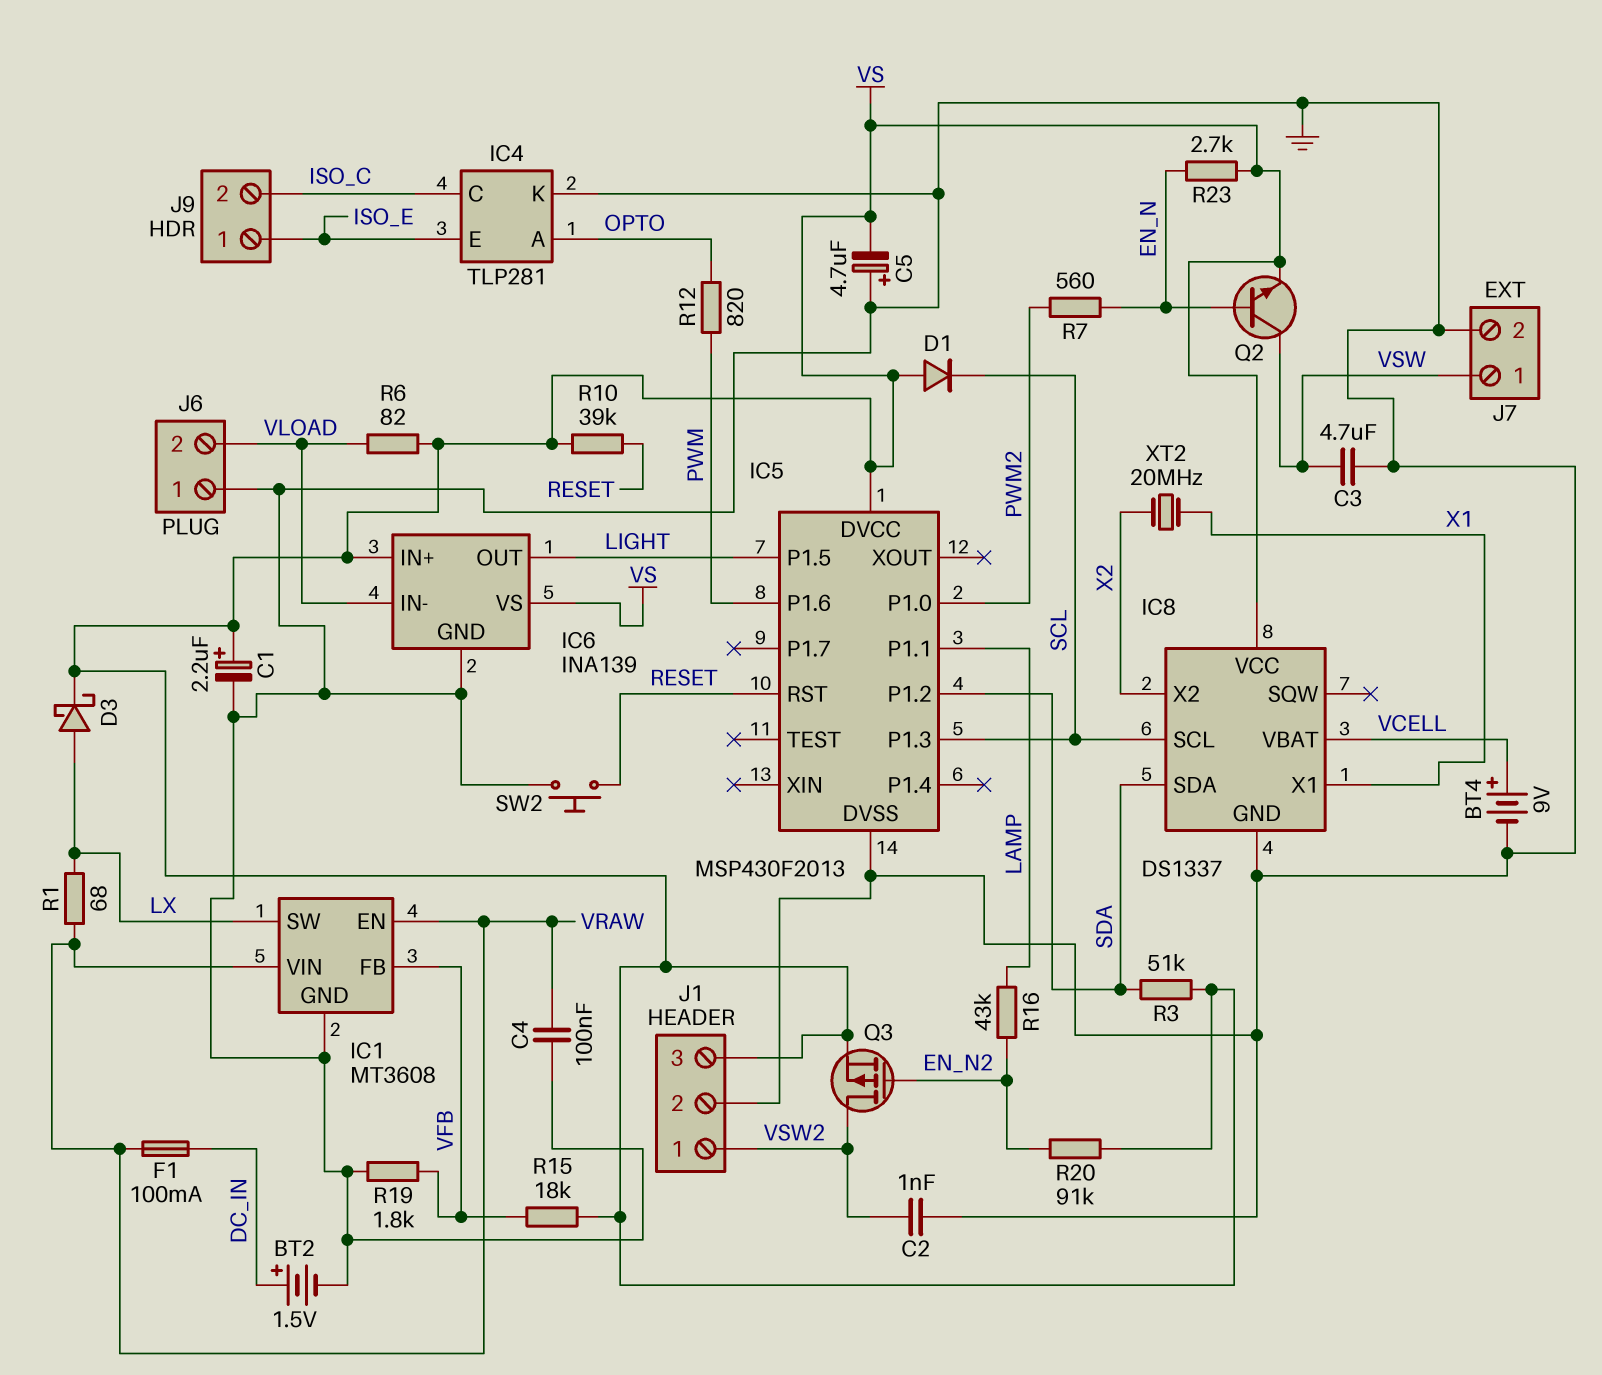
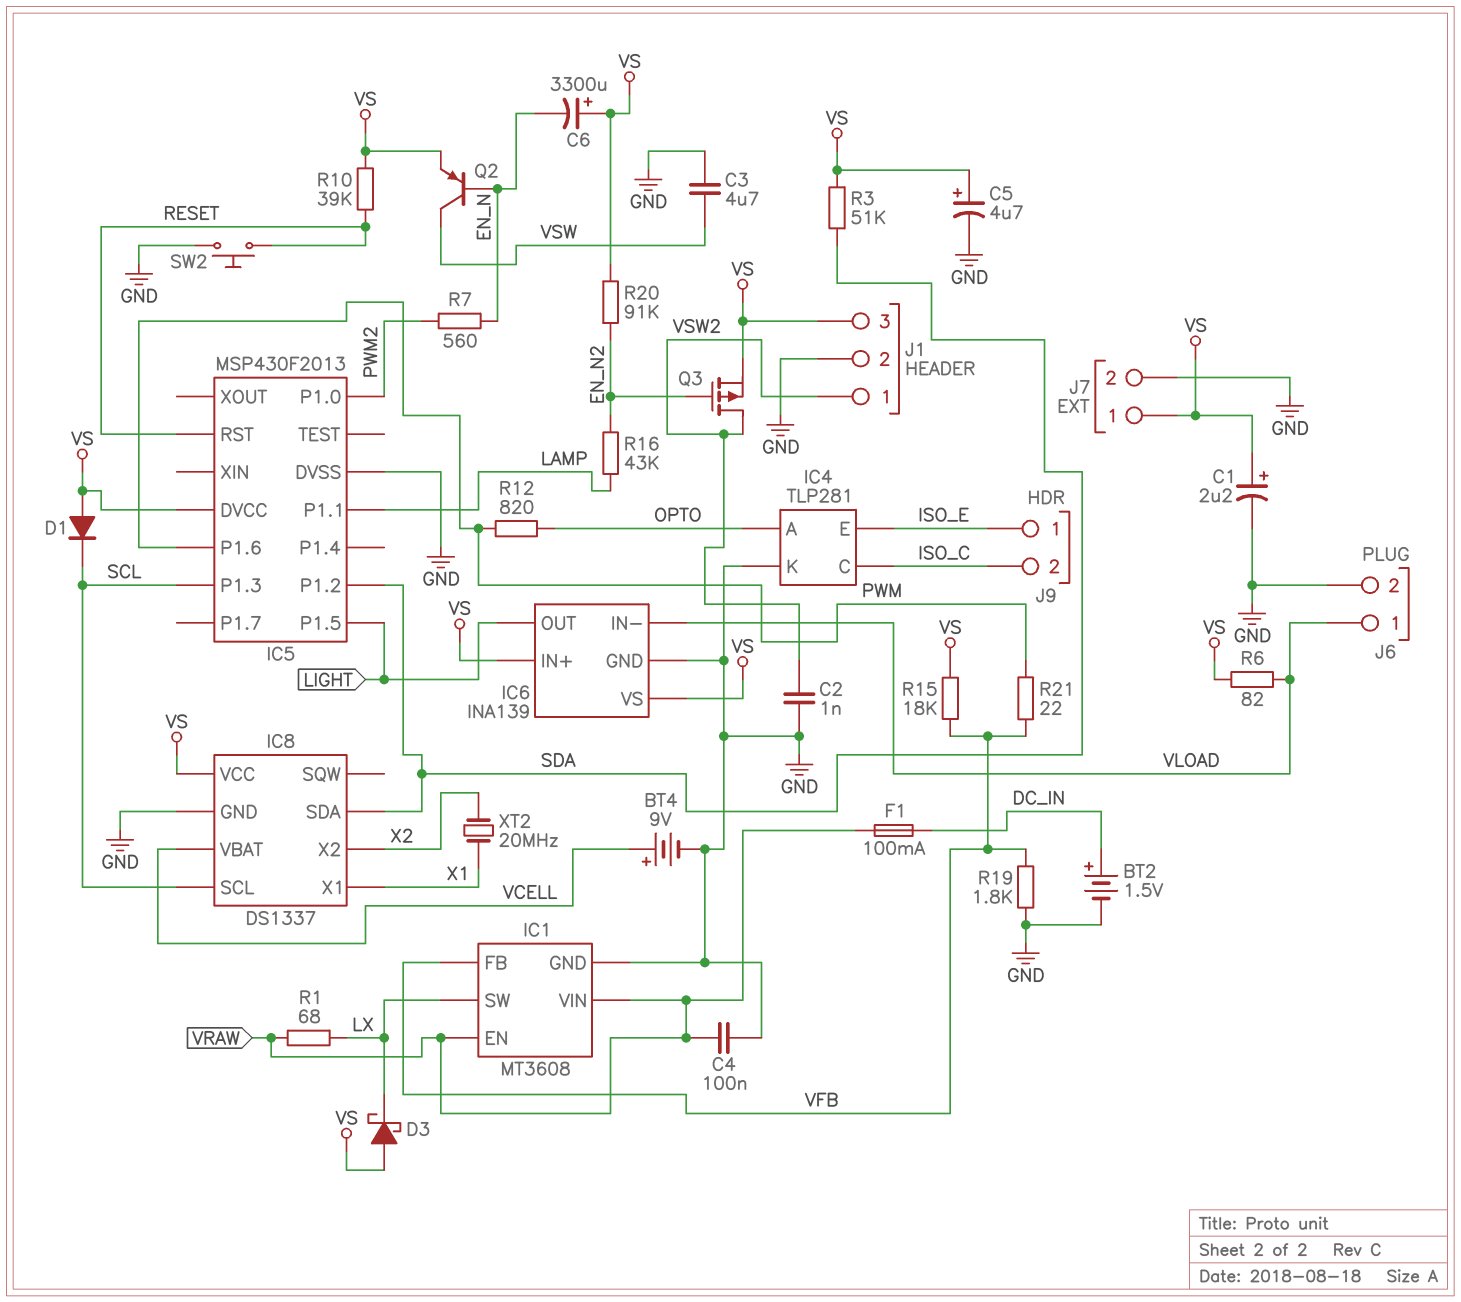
C5: 4.7uF (plus GND, minus VS) -> 4.7uF (plus VS, minus GND)
C6: none -> 3300uF (plus VS, minus EN_N)
D3: schottky (A LX, K VS) -> schottky (A VS, K LX)
J6 pin 1: GND -> VLOAD
J6 pin 2: VLOAD -> GND
J7 pin 1: VSW -> VS
Q2: NPN (B EN_N, C VSW, E VS) -> PNP (B EN_N, C VSW, E VS)
R21: none -> 22 (PWM, VFB)
R23: 2.7k (EN_N, VS) -> none

